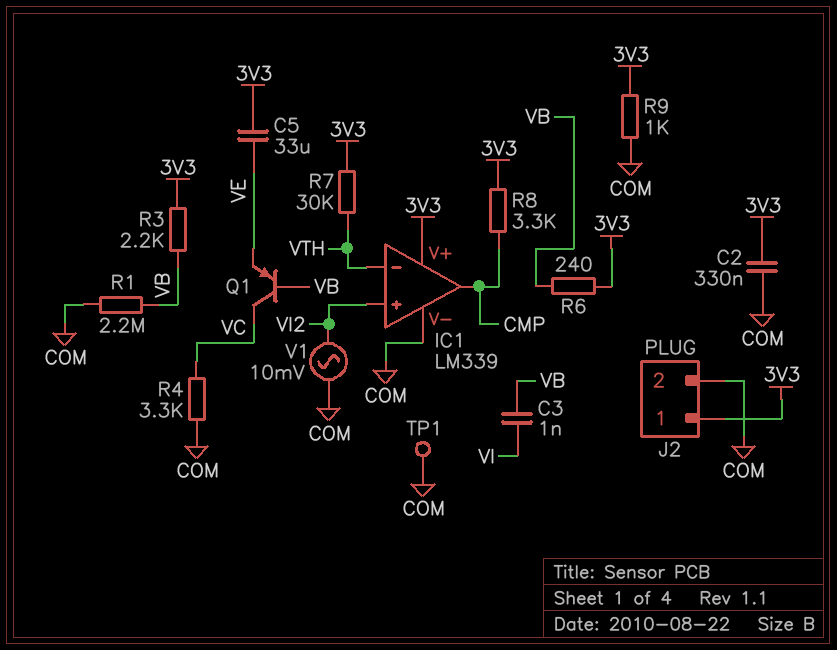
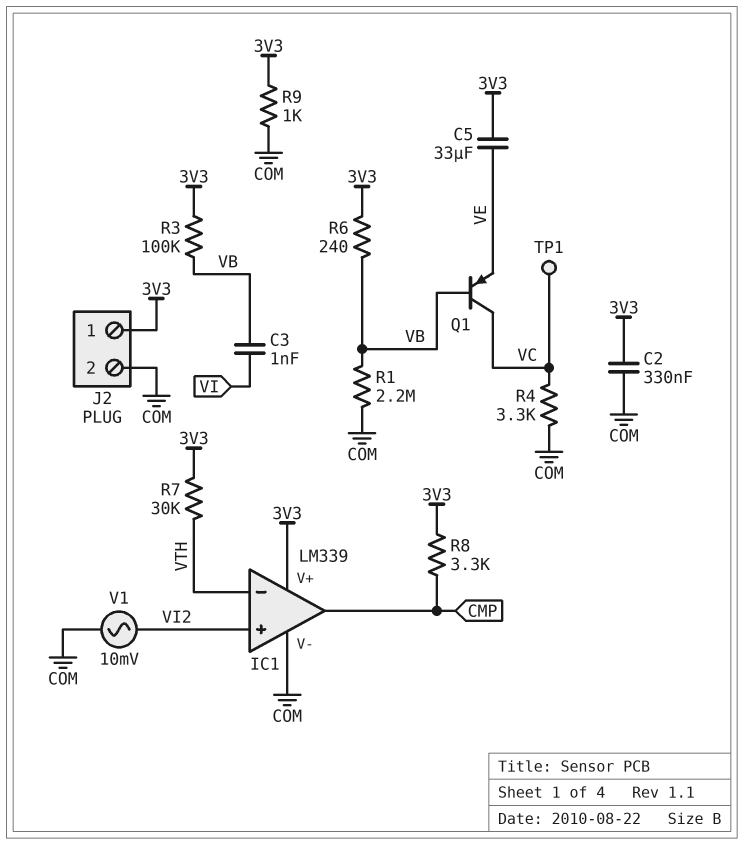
R3: 2.2k (3V3, VB) -> 100k (3V3, VB)
TP1: test point (COM) -> test point (VC)

